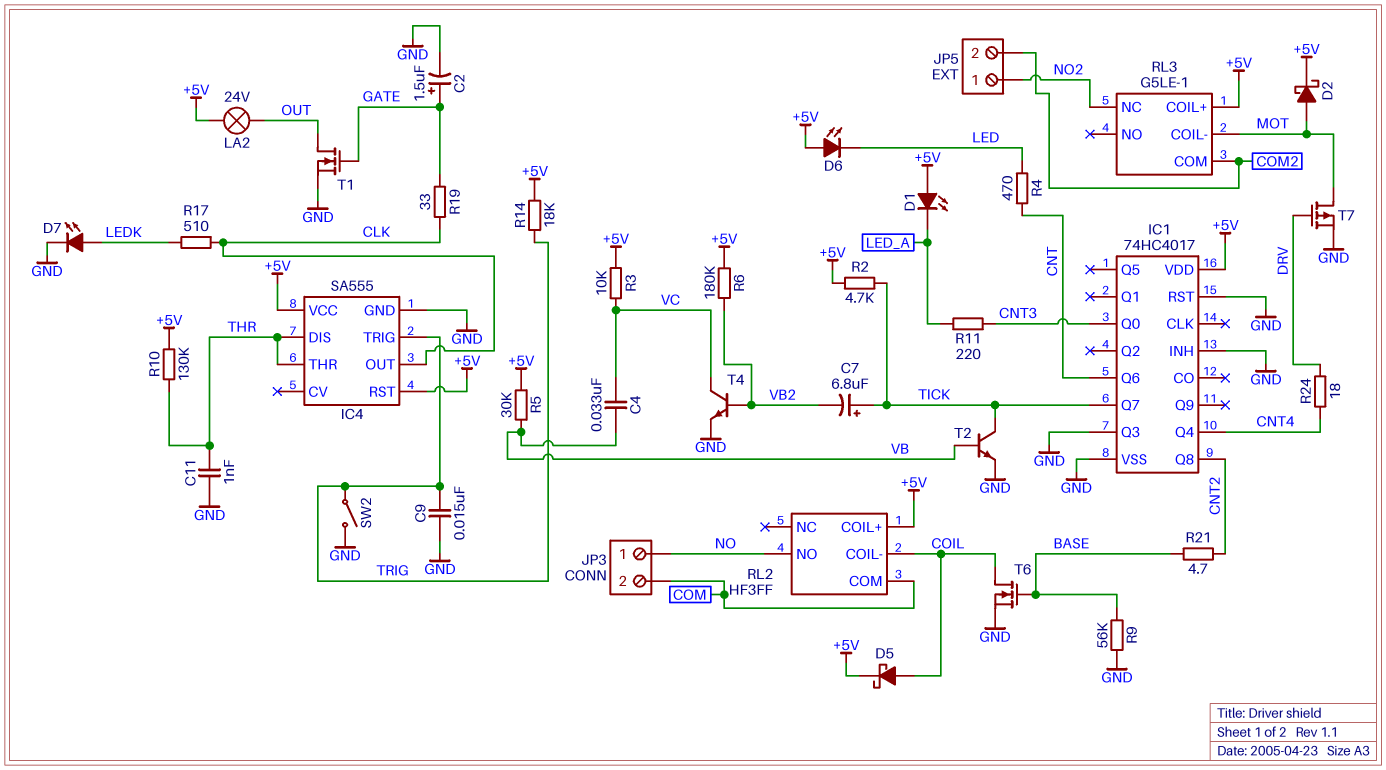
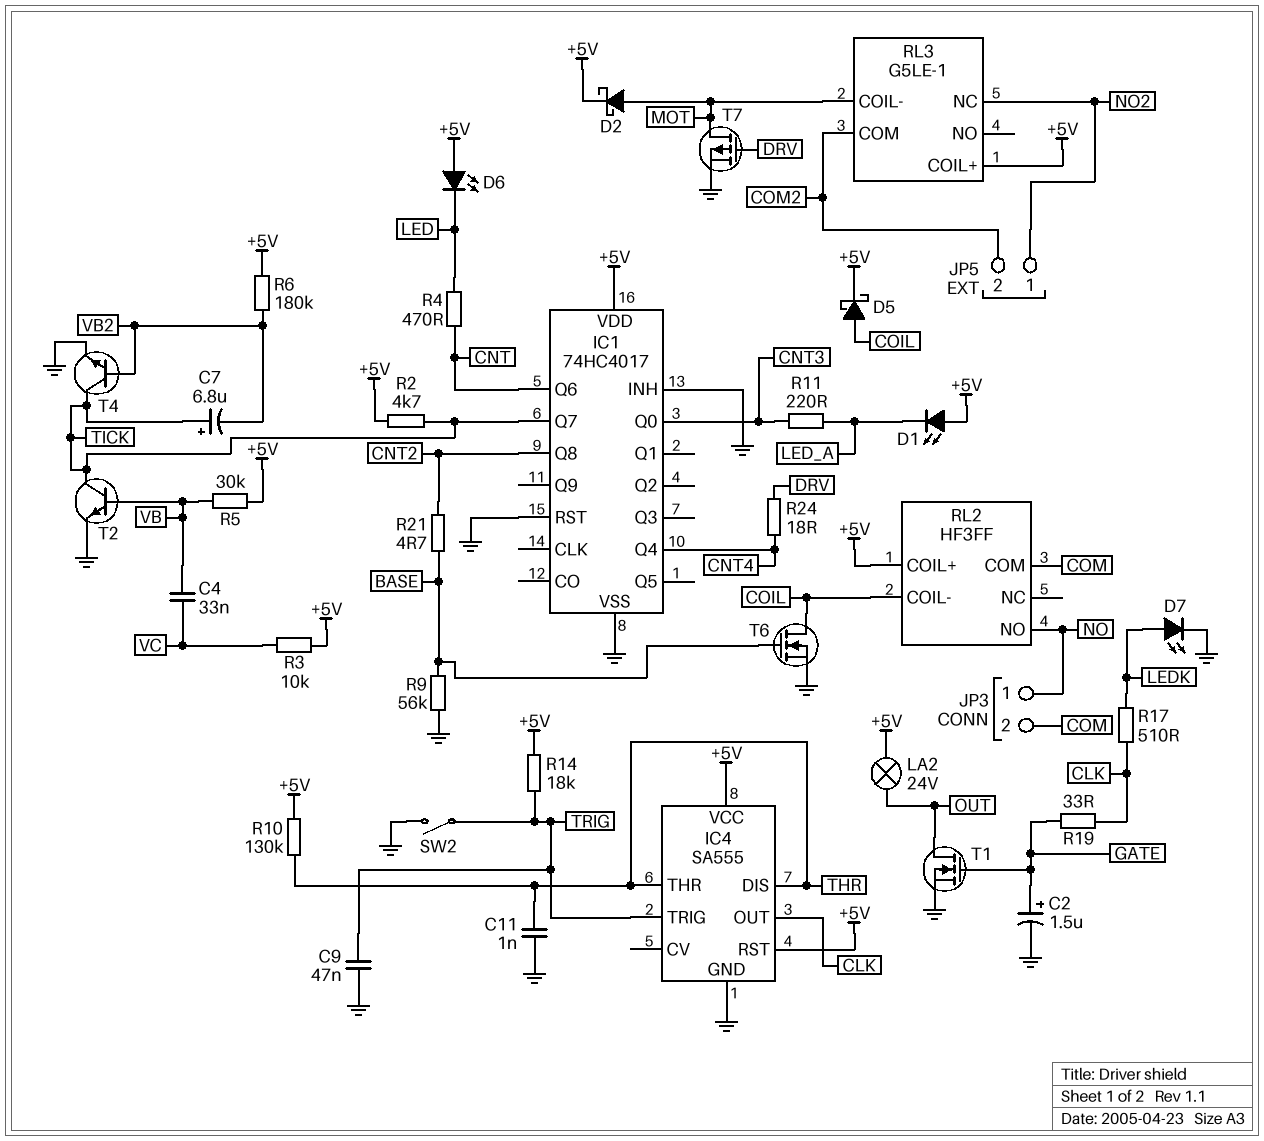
C9: 15nF (GND, TRIG) -> 47nF (GND, TRIG)
IC1 pin Q3: GND -> none
T4: NPN (B VB2, C VC, E GND) -> NPN (B VB2, C TICK, E GND)

